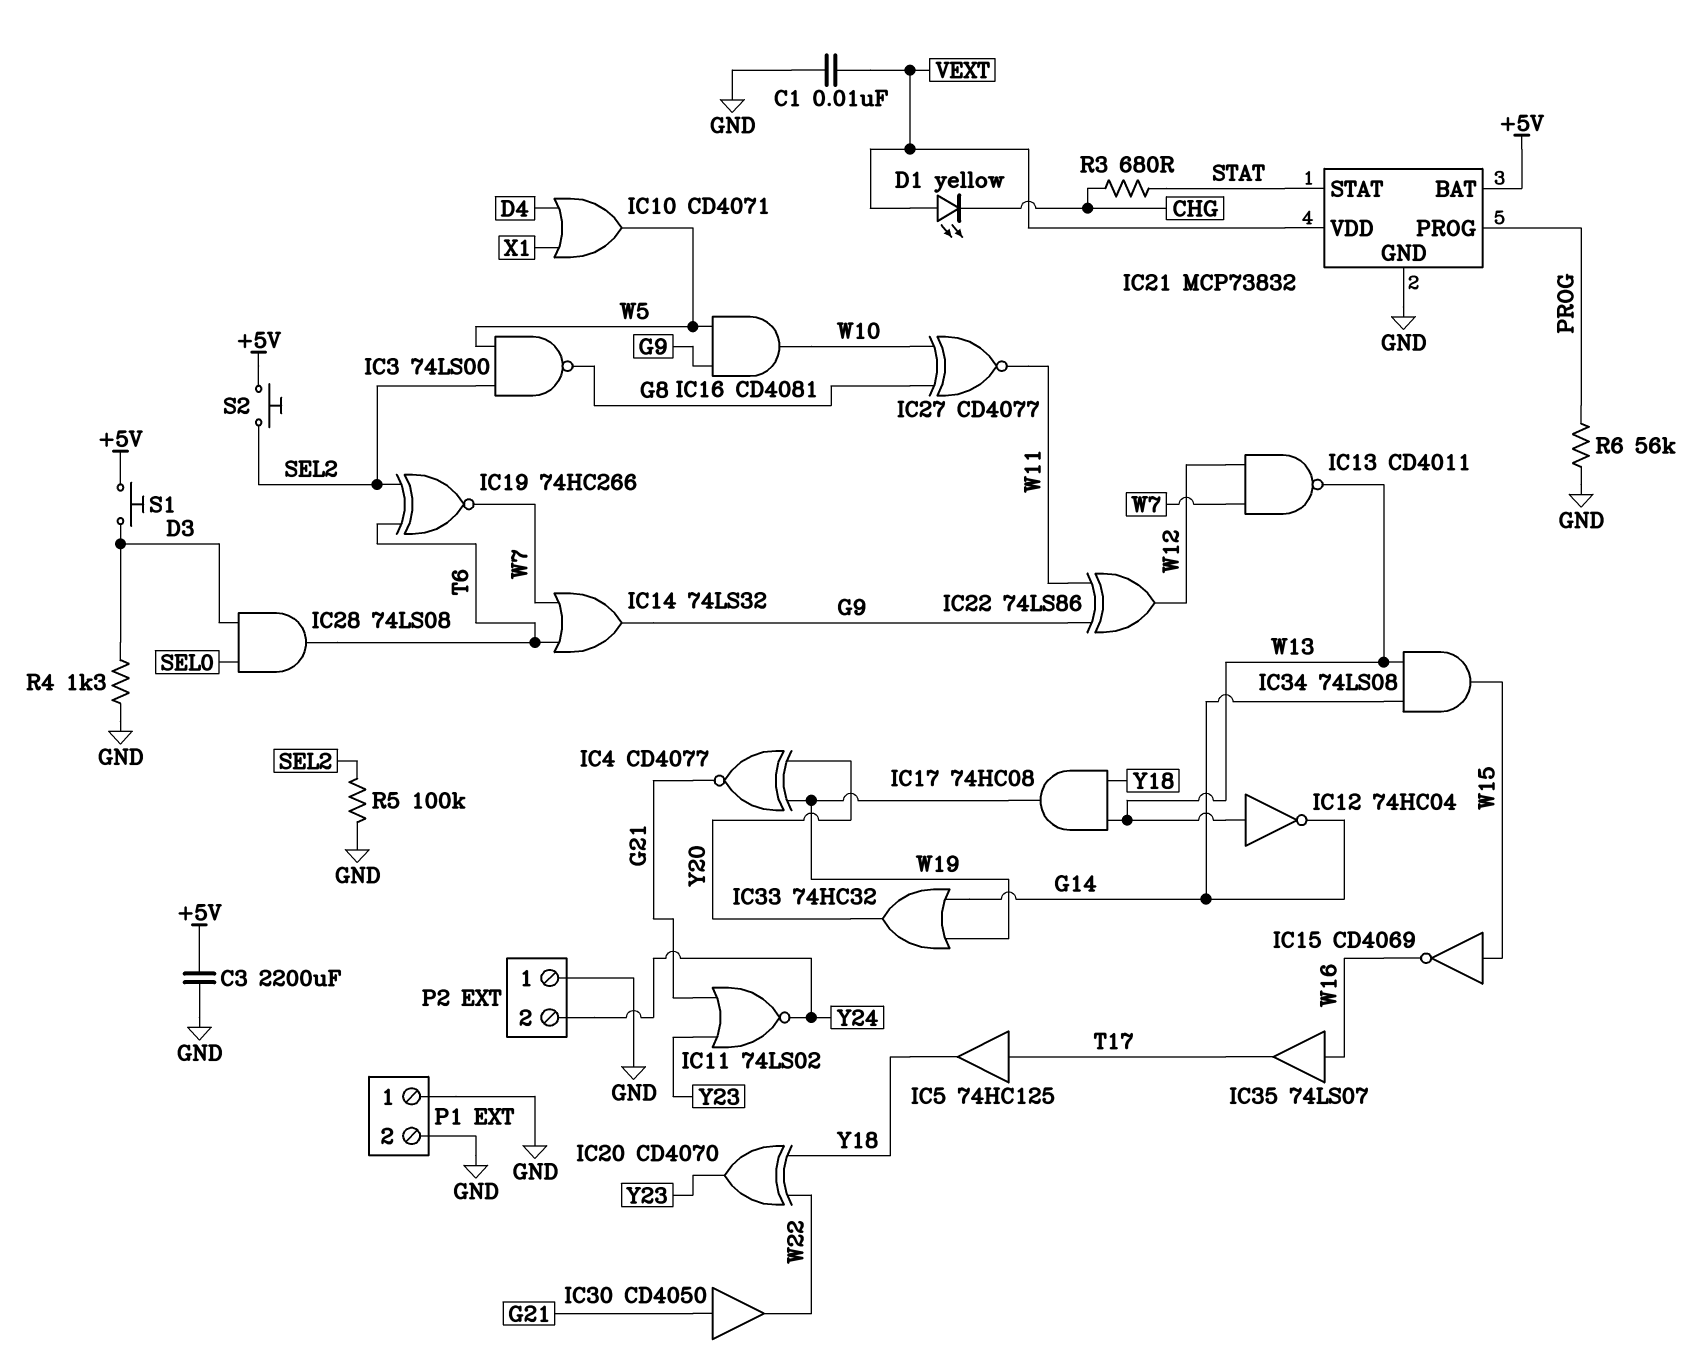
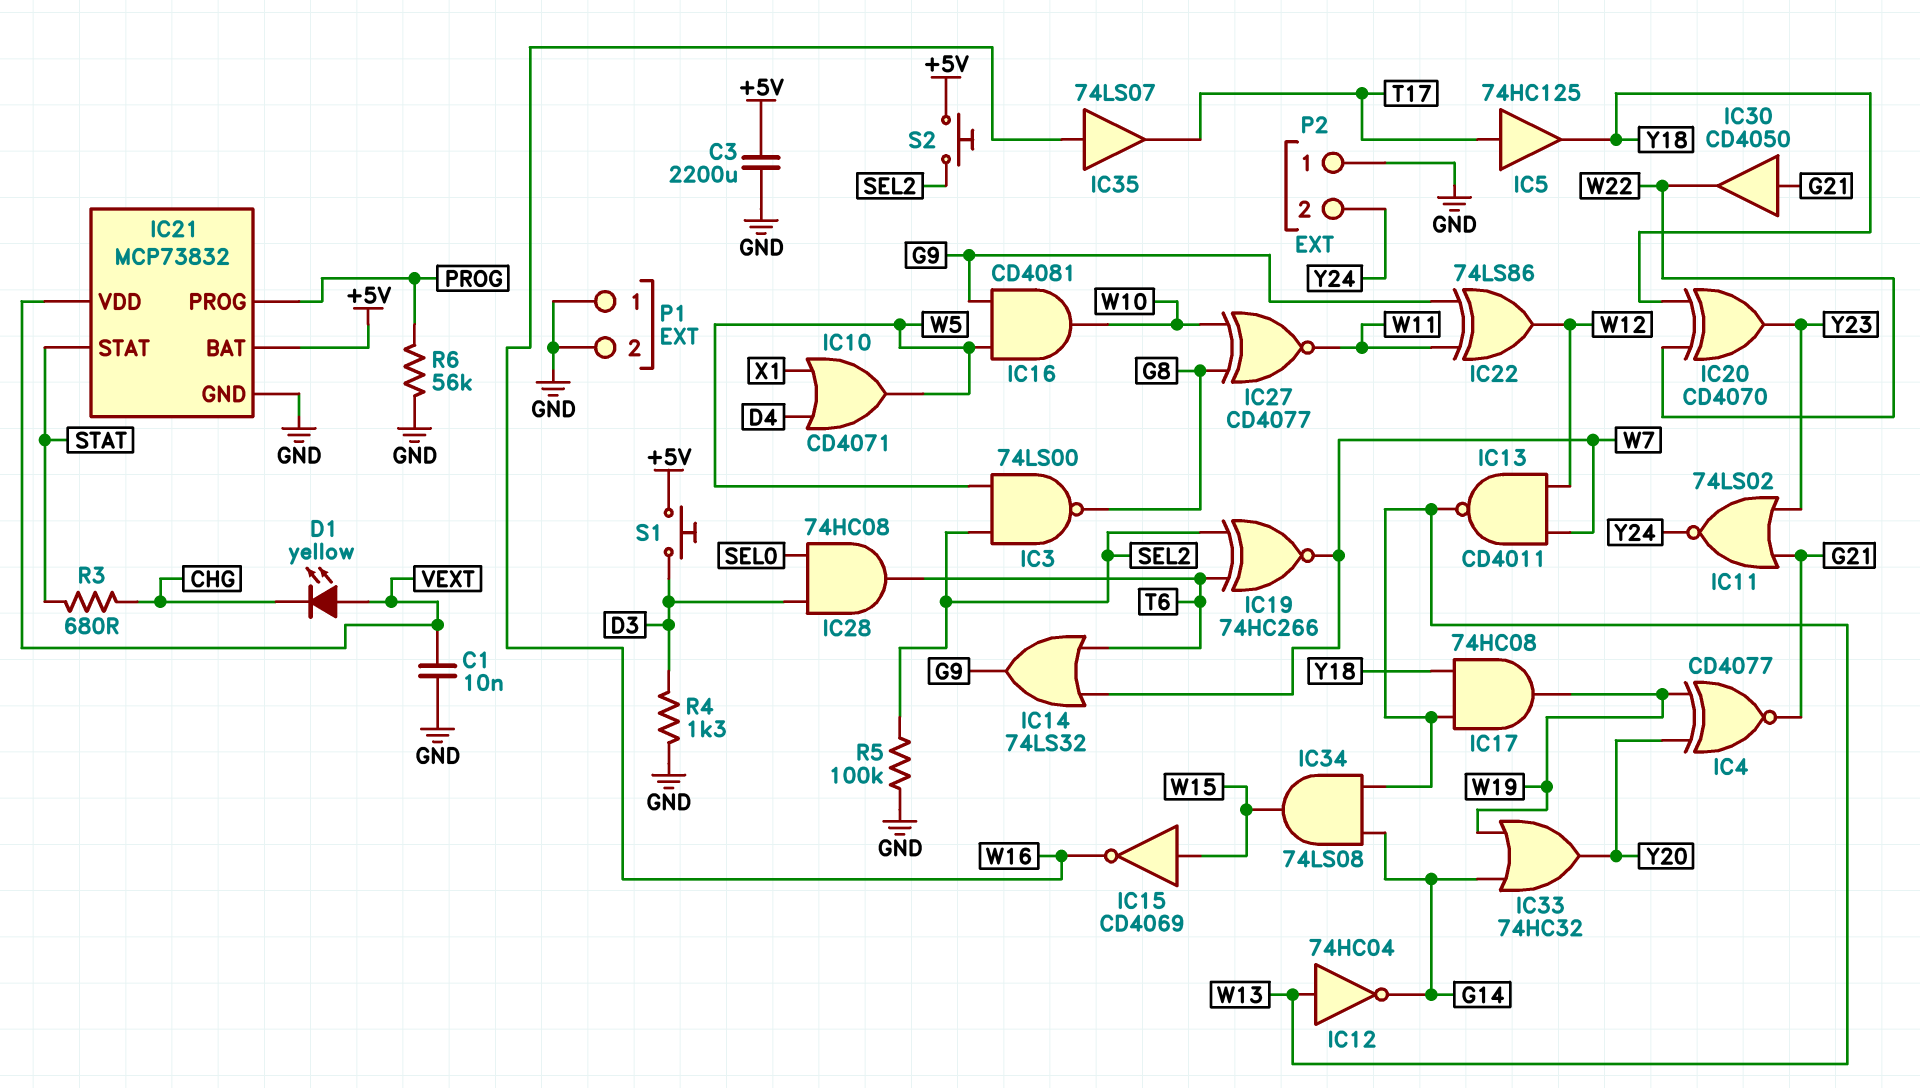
IC28: AND 74LS08 (in D3, in SEL0, out T6) -> AND 74HC08 (in D3, in SEL0, out T6)

